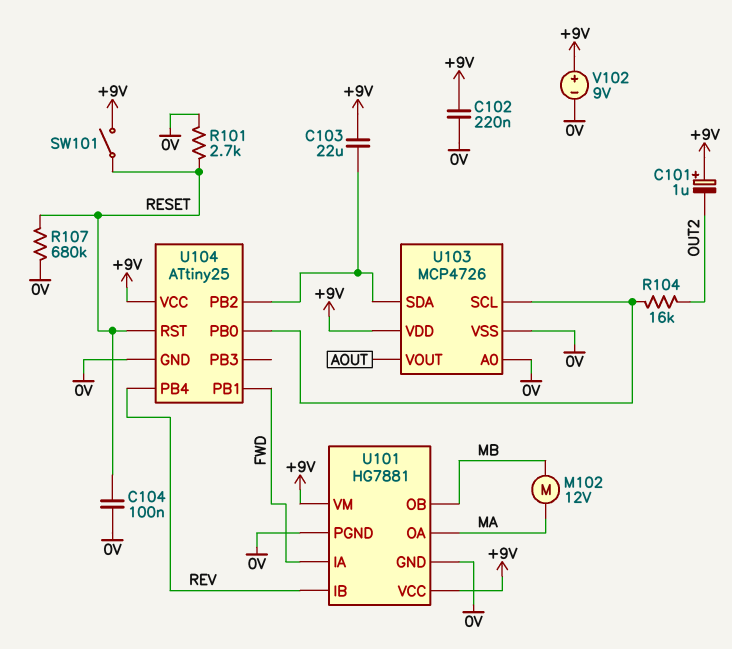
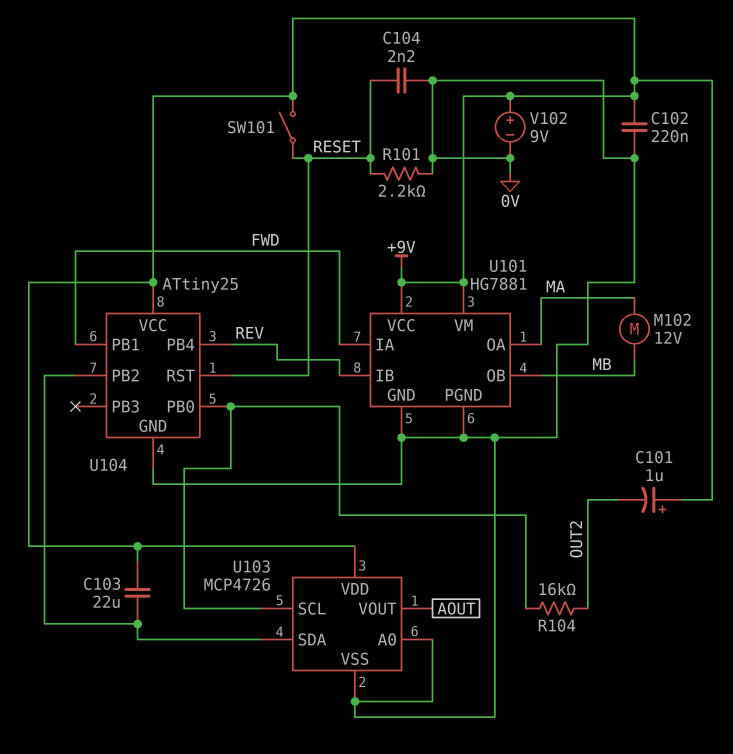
C104: 100nF (0V, RESET) -> 2.2nF (0V, RESET)
R101: 2.7k (0V, RESET) -> 2.2k (0V, RESET)
R107: 680k (0V, RESET) -> none

